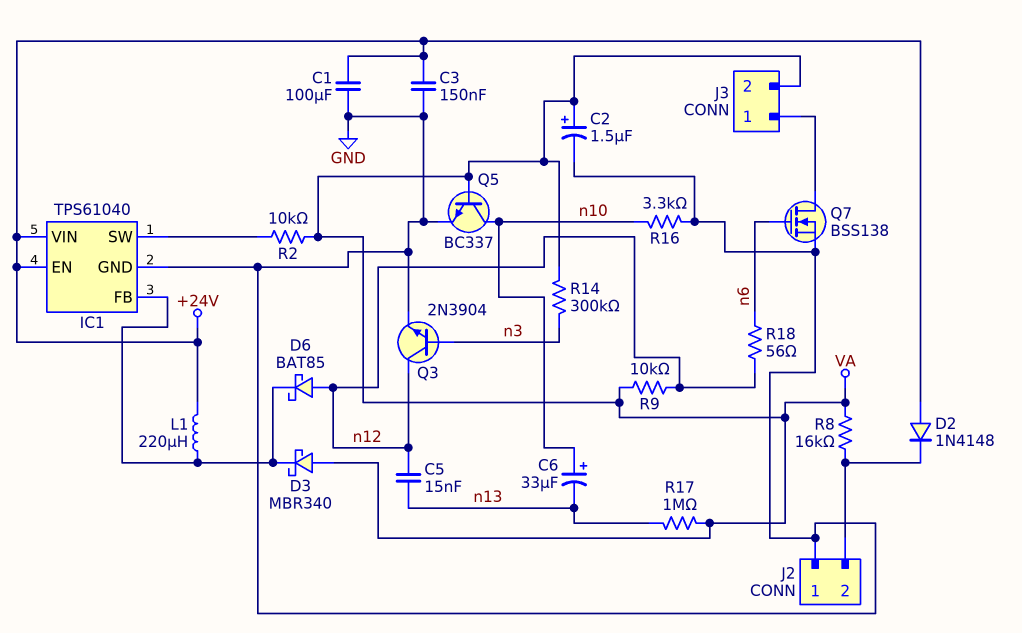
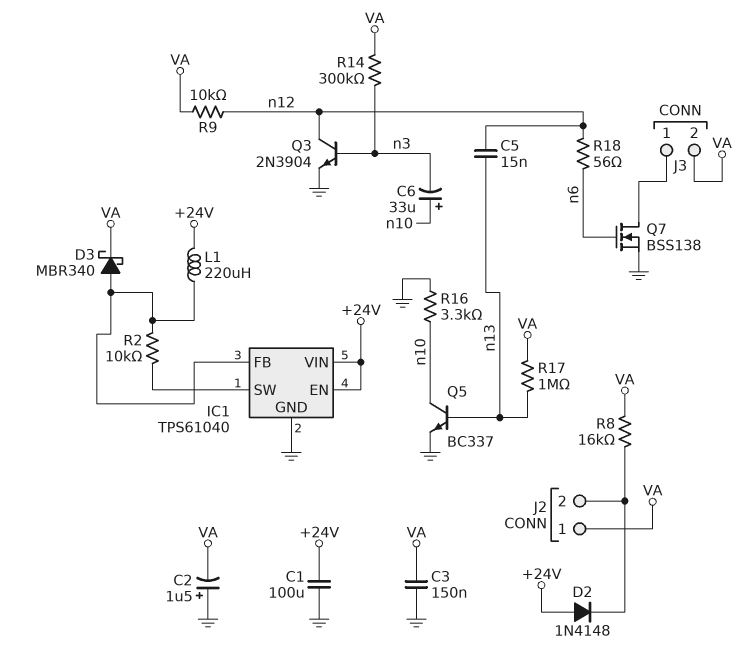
C2: 1.5uF (plus VA, minus GND) -> 1.5uF (plus GND, minus VA)
C3: 150nF (+24V, GND) -> 150nF (GND, VA)
C6: 33uF (plus n10, minus n13) -> 33uF (plus n10, minus n3)
D3: schottky MBR340 (A VA, K IC1/FB) -> schottky MBR340 (A IC1/FB, K VA)
D6: schottky BAT85 (A n12, K IC1/FB) -> none
J2 pin 1: GND -> VA
Q5: NPN BC337 (B VA, C n10, E GND) -> NPN BC337 (B n13, C n10, E GND)
R2: 10k (IC1/SW, VA) -> 10k (IC1/FB, IC1/SW)

